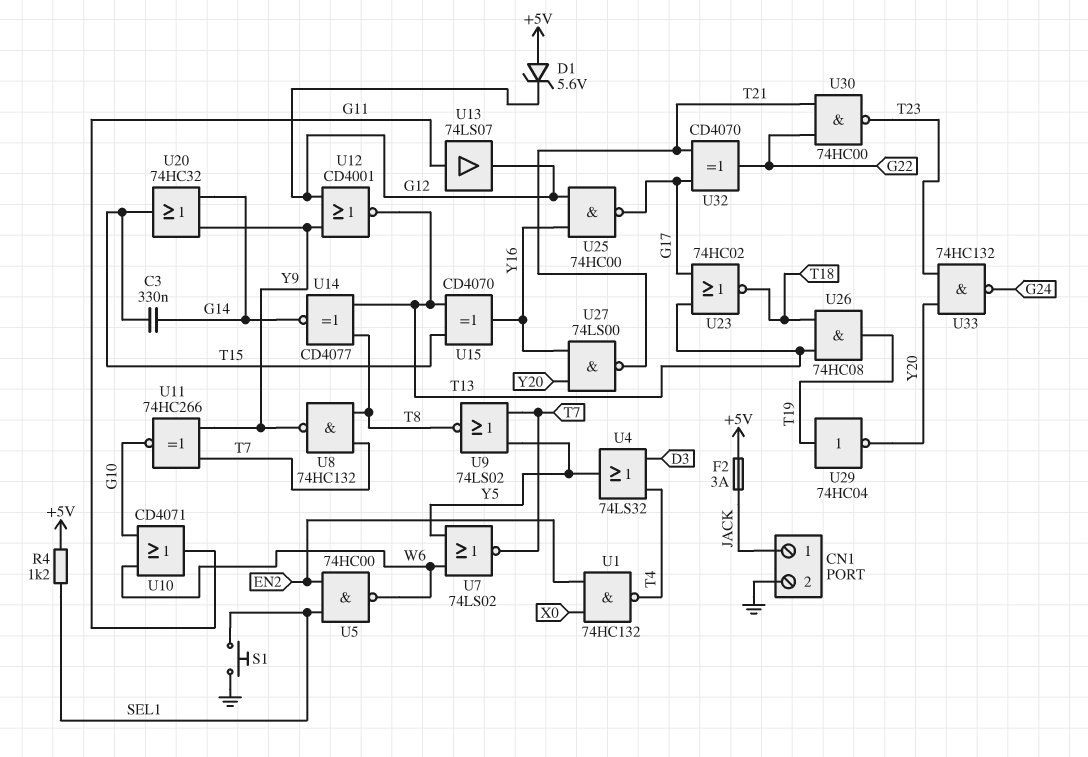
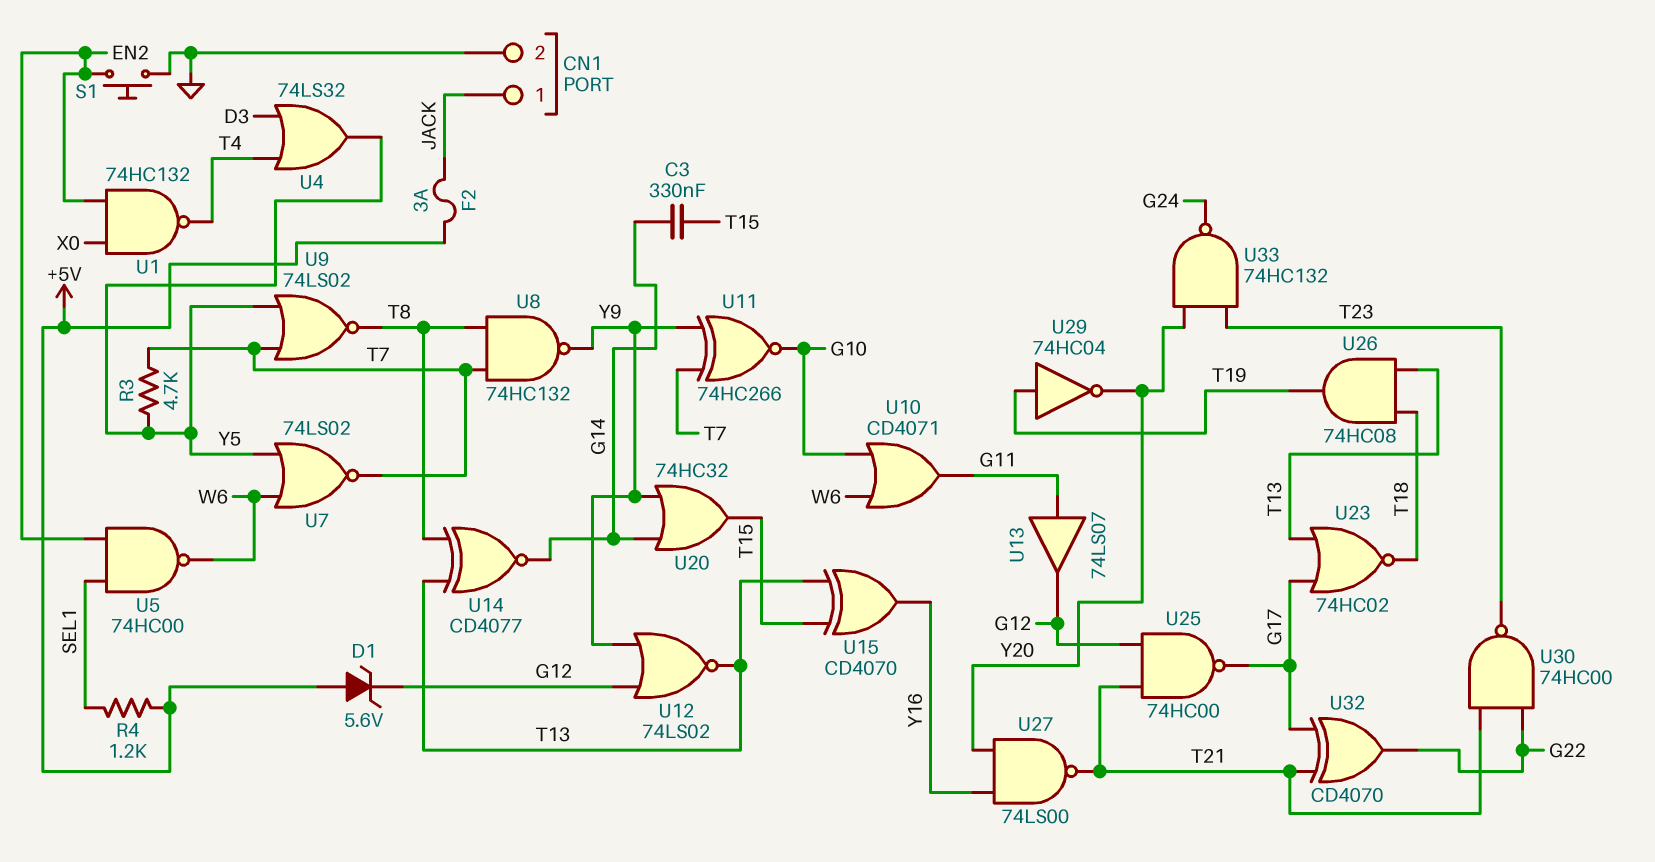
R3: none -> 4.7k (T7, Y5)
S1: button (GND, SEL1) -> button (EN2, GND)
U12: NOR CD4001 (in G12, in Y9, out T13) -> NOR 74LS02 (in G12, in Y9, out T13)
U25: NAND 74HC00 (in G12, in Y16, out G17) -> NAND 74HC00 (in G12, in T21, out G17)

